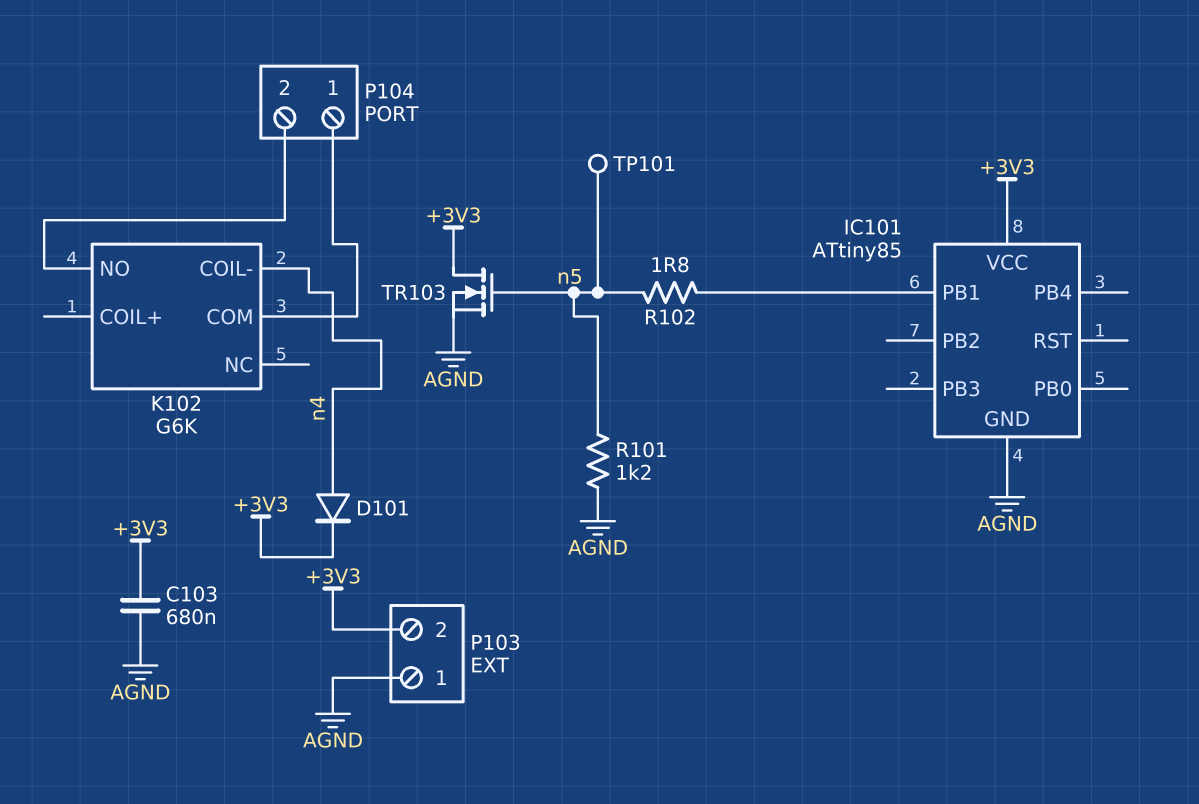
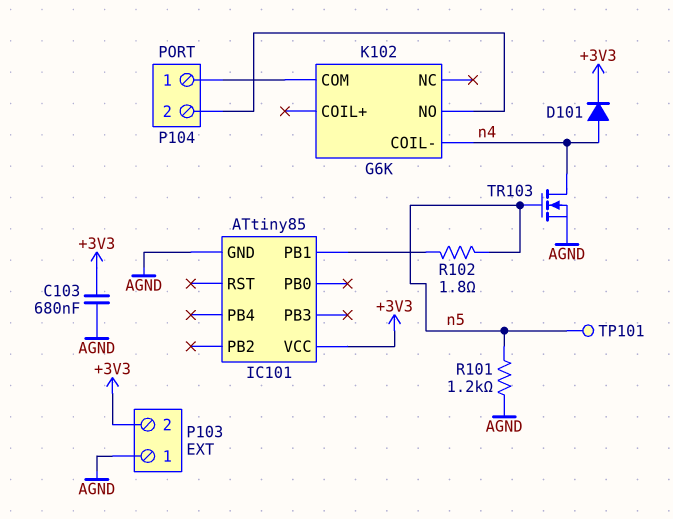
TR103: NMOS (G n5, D +3V3, S AGND) -> NMOS (G n5, D n4, S AGND)

